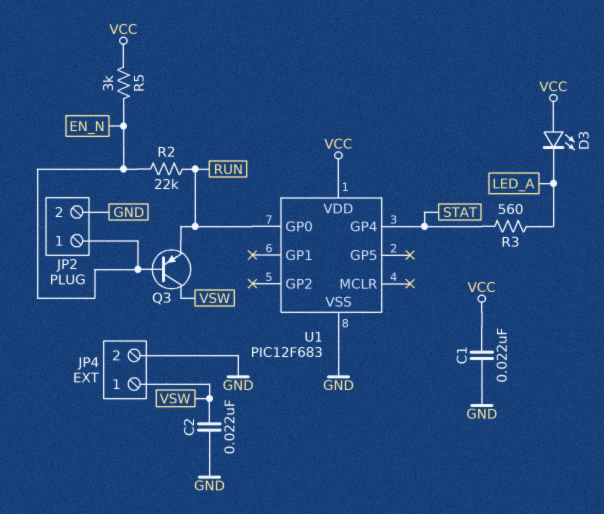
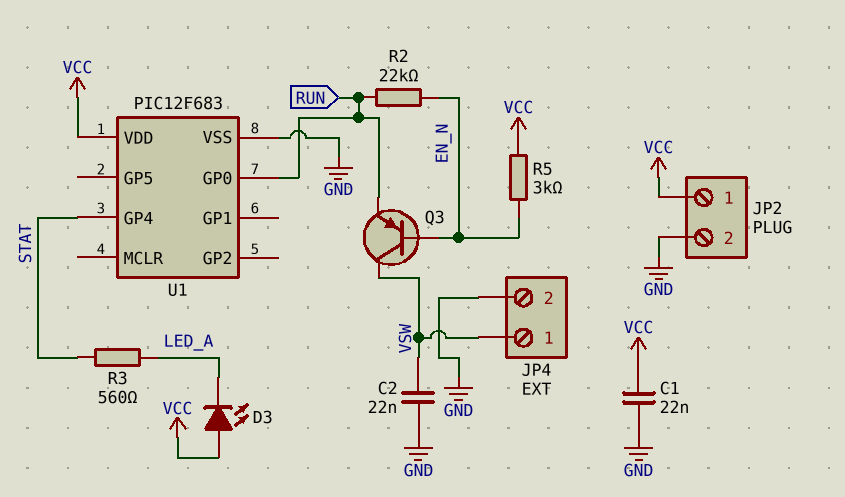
JP2 pin 1: EN_N -> VCC

